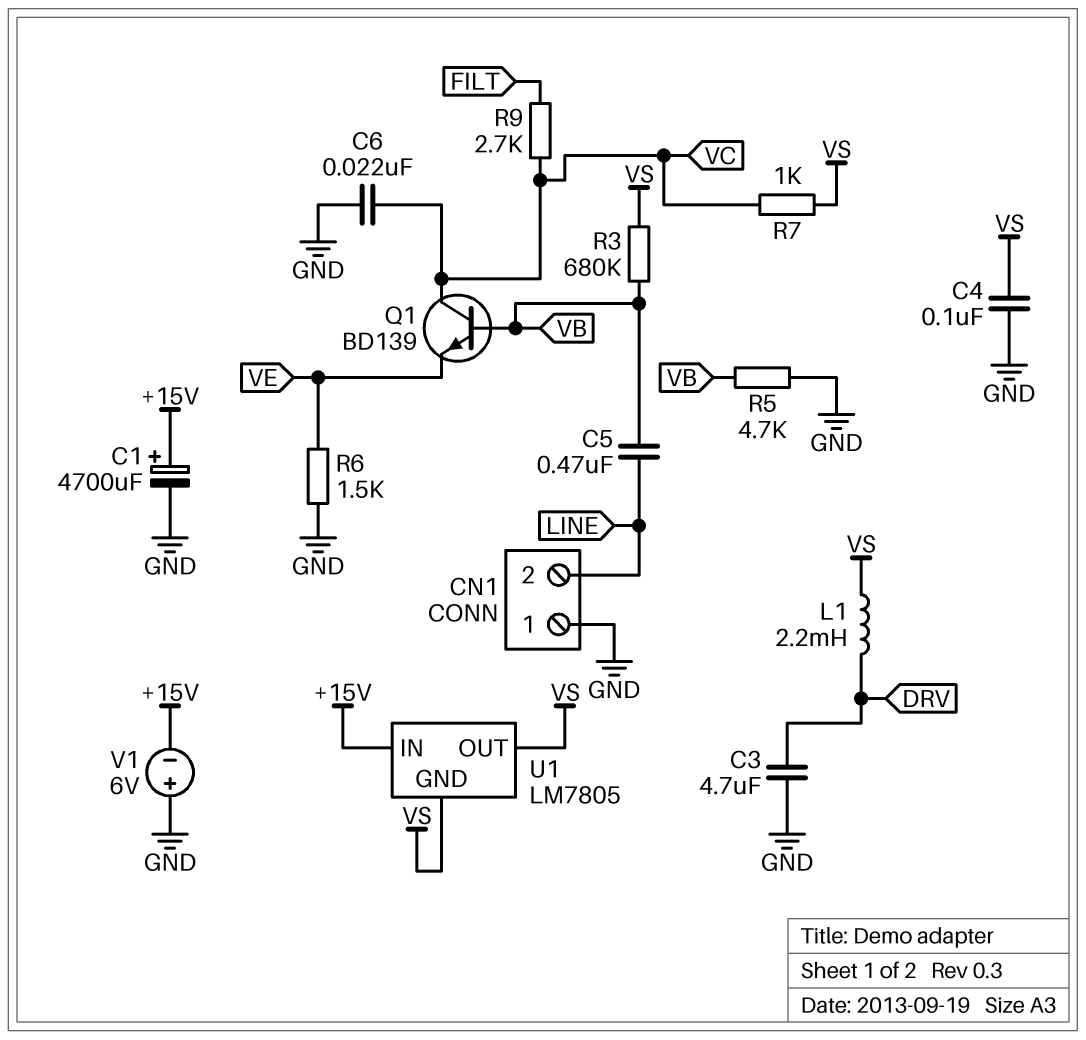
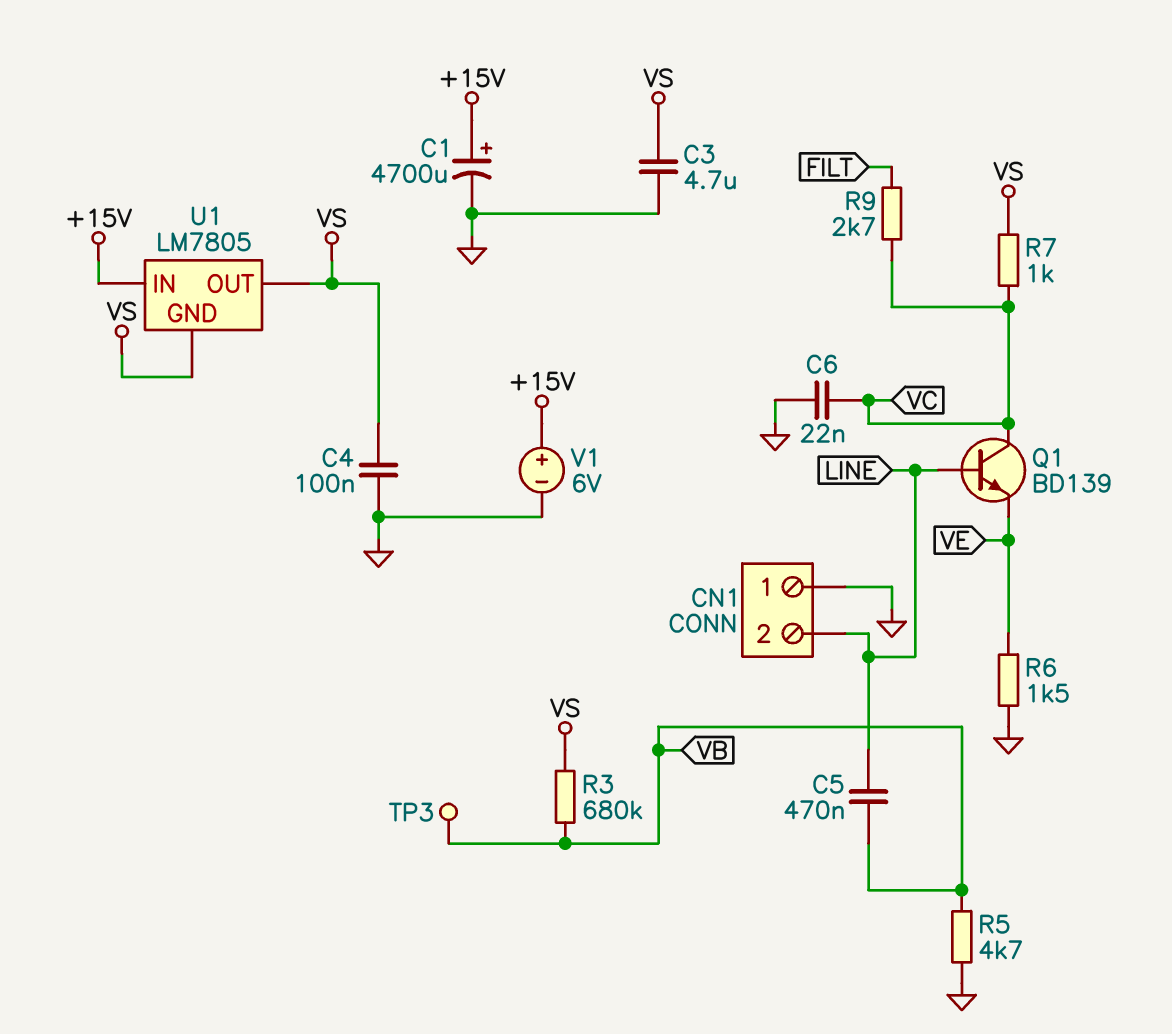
C3: 4.7uF (DRV, GND) -> 4.7uF (GND, VS)
L1: 2.2mH (DRV, VS) -> none
Q1: NPN BD139 (B VB, C VC, E VE) -> NPN BD139 (B LINE, C VC, E VE)
TP3: none -> test point (VB)
V1: 6V (plus GND, minus +15V) -> 6V (plus +15V, minus GND)

